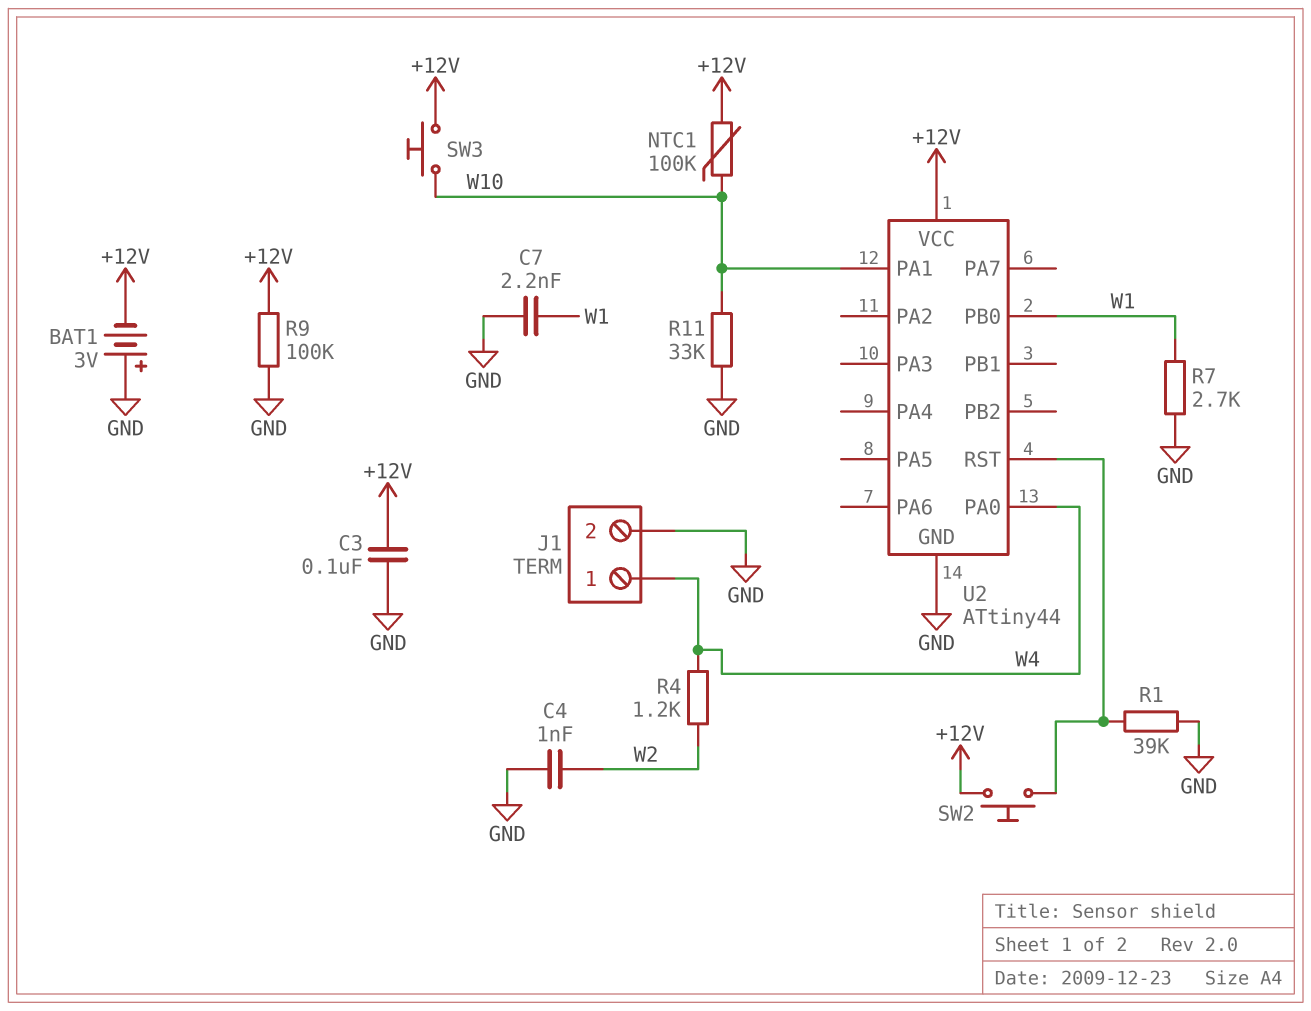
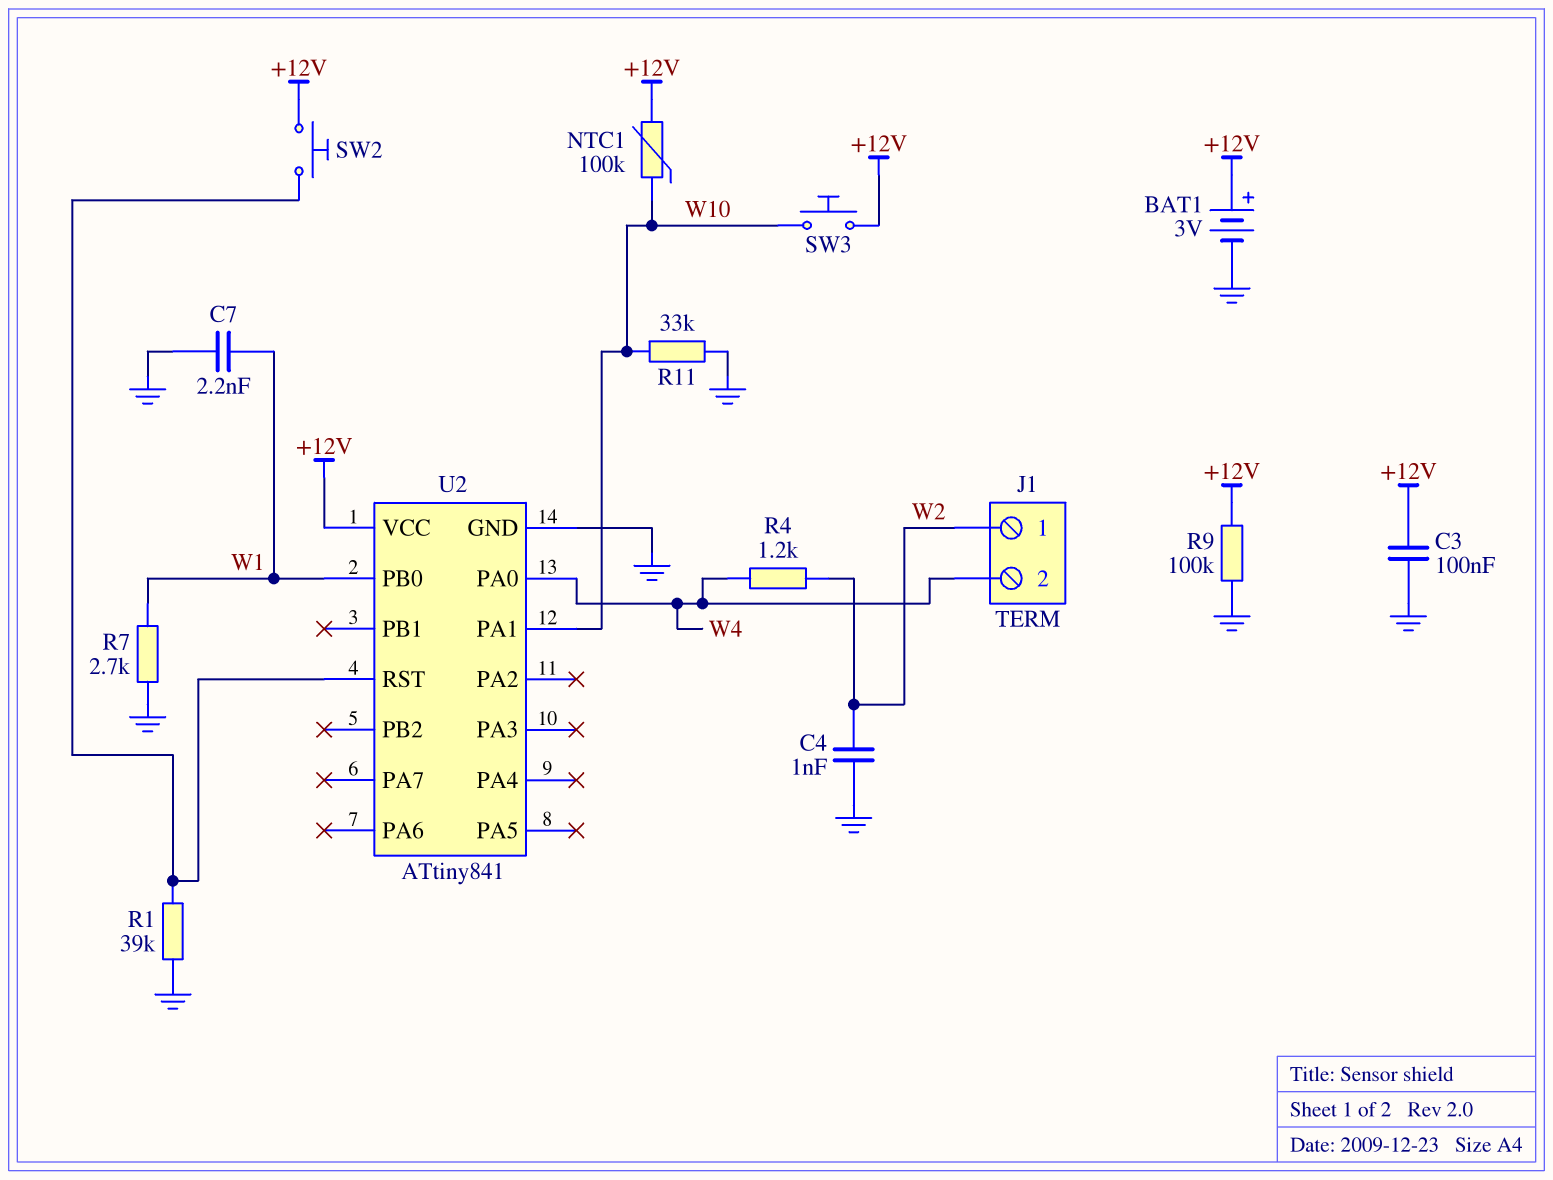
BAT1: 3V (plus GND, minus +12V) -> 3V (plus +12V, minus GND)
J1 pin 1: W4 -> W2
J1 pin 2: GND -> W4
U2: ATtiny44 -> ATtiny841

